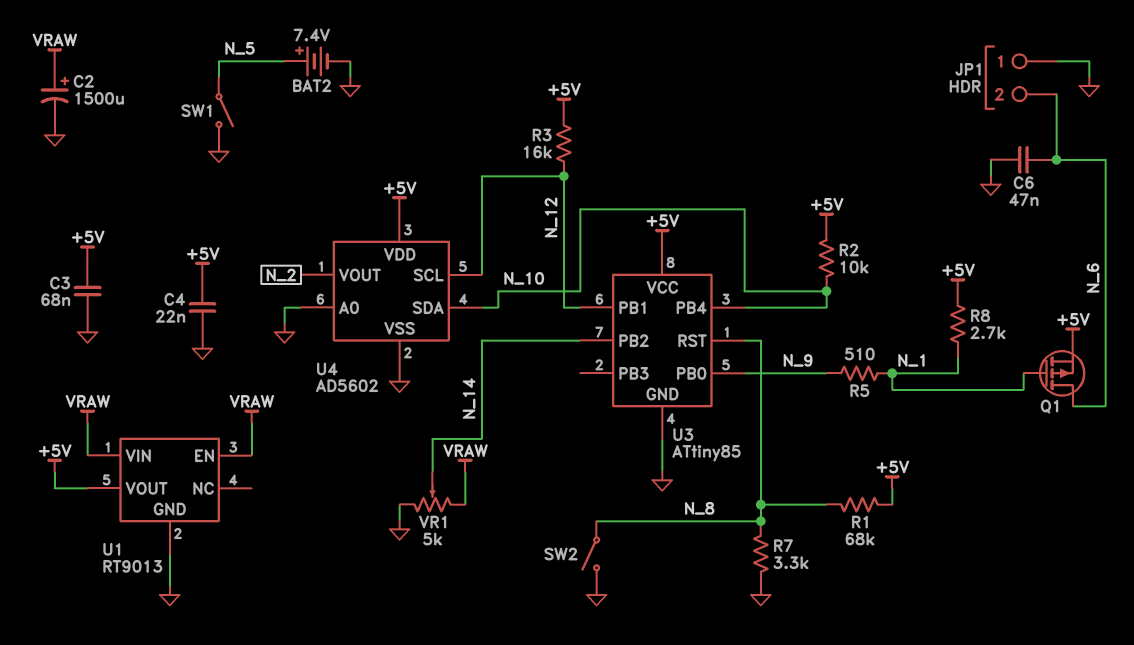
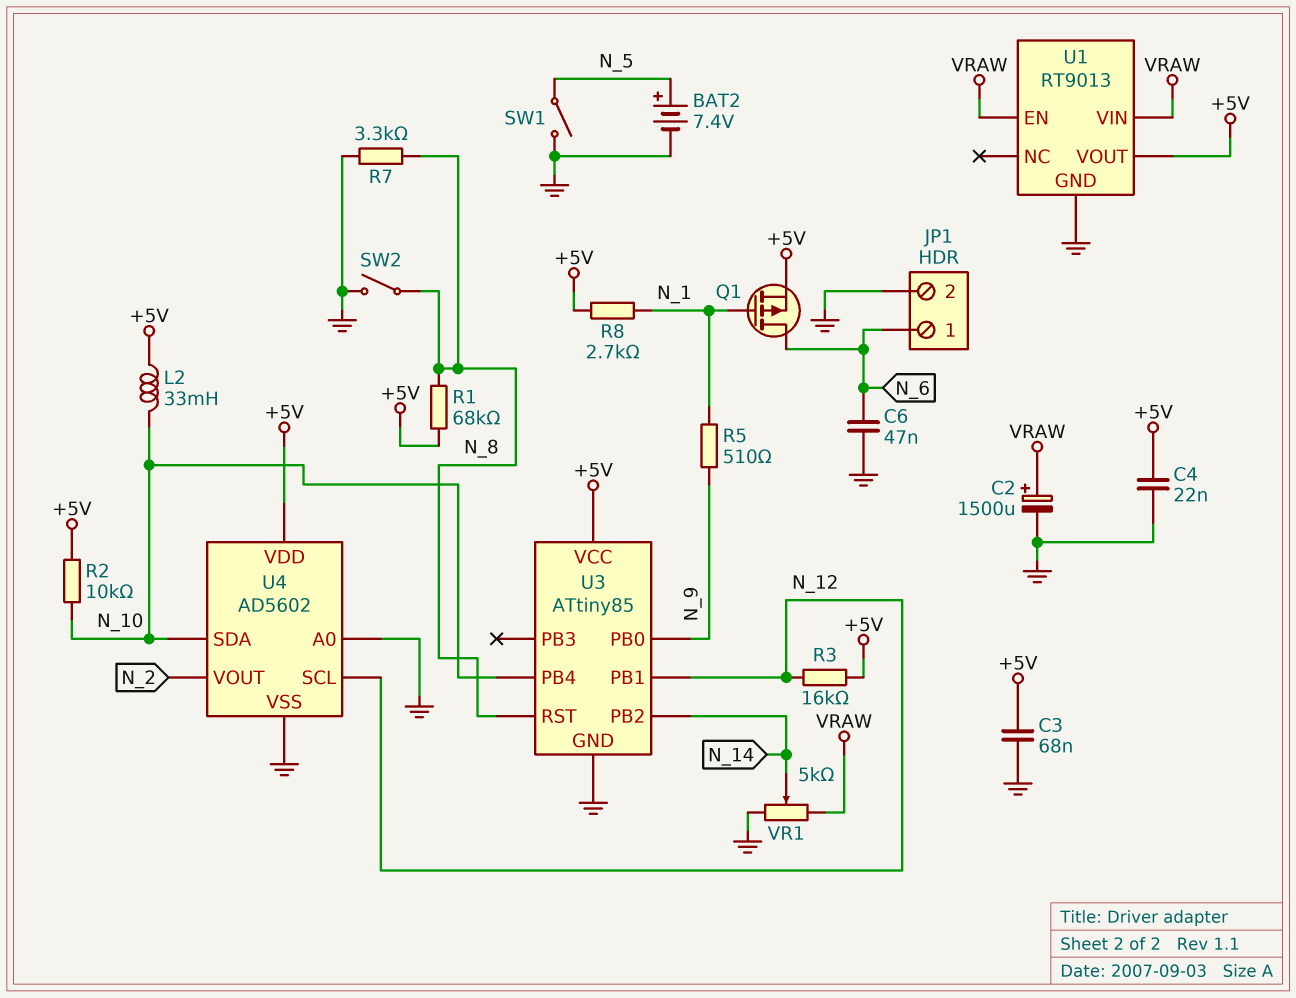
JP1 pin 1: GND -> N_6
JP1 pin 2: N_6 -> GND
L2: none -> 33mH (+5V, N_10)

